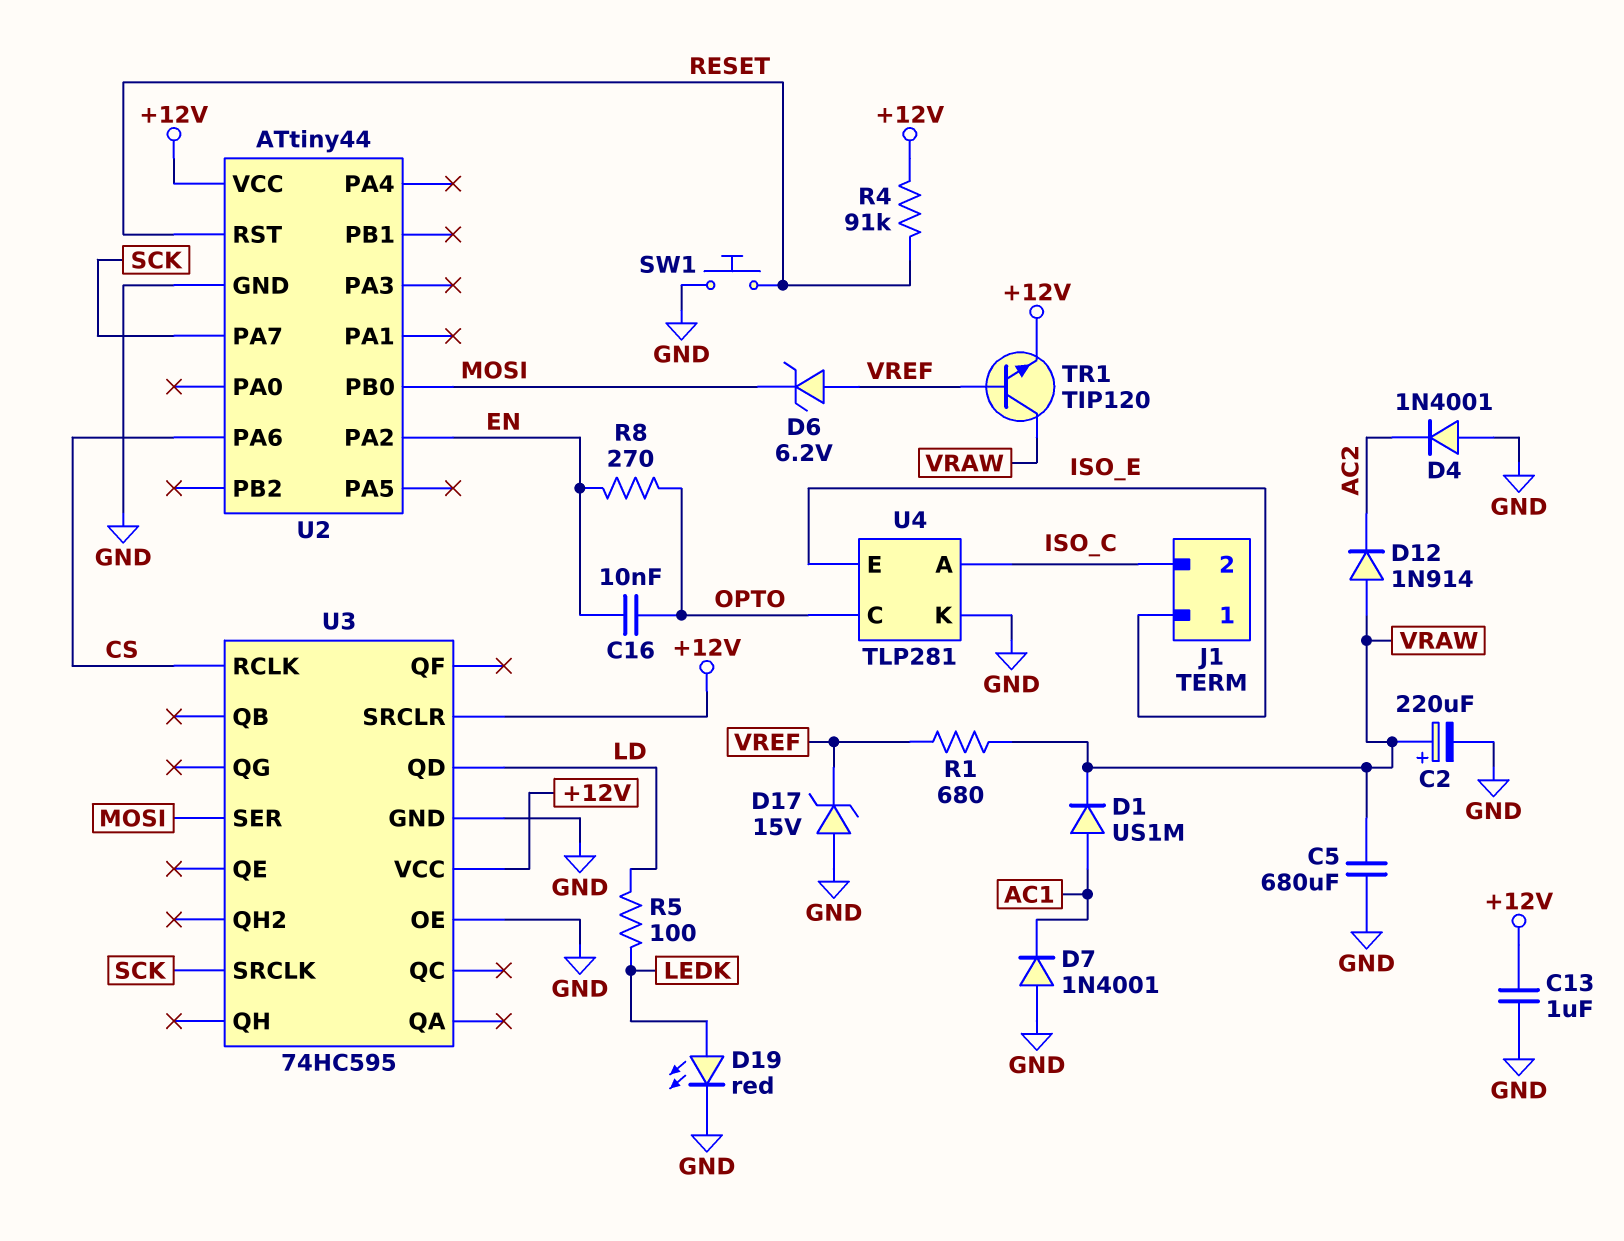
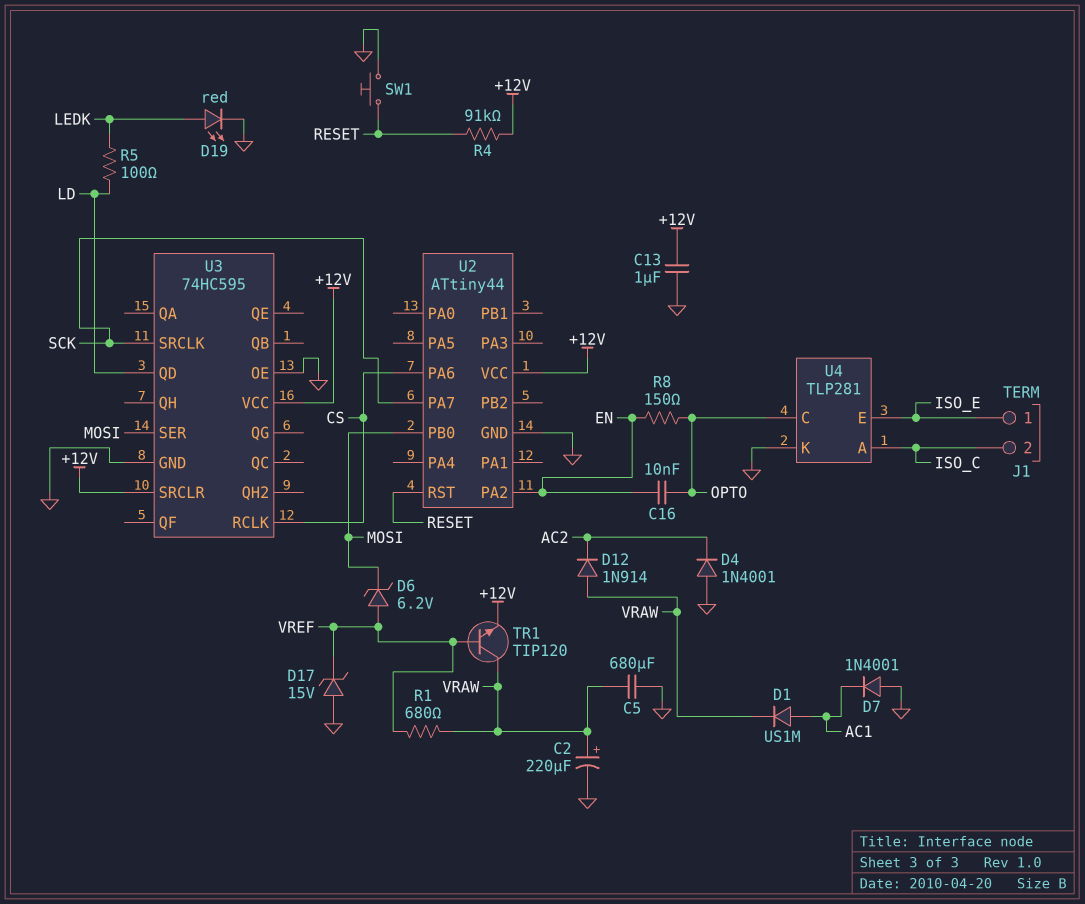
R8: 270 (EN, OPTO) -> 150 (EN, OPTO)

